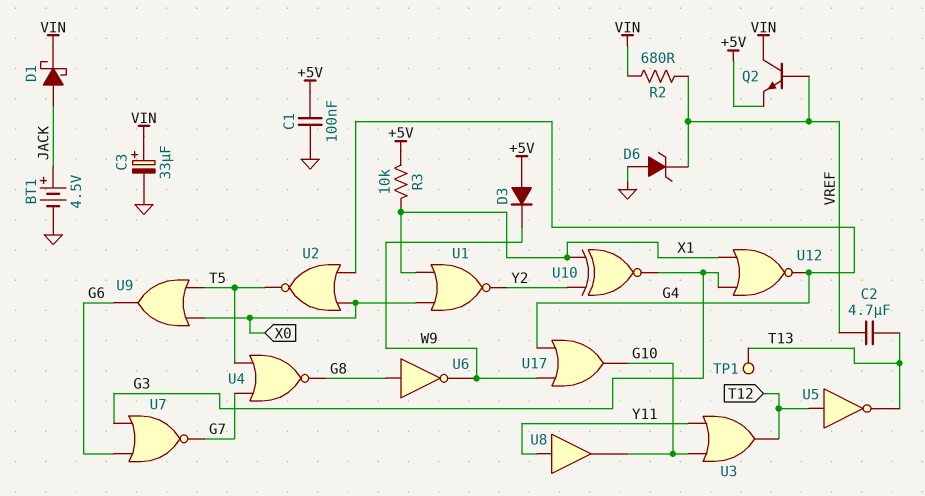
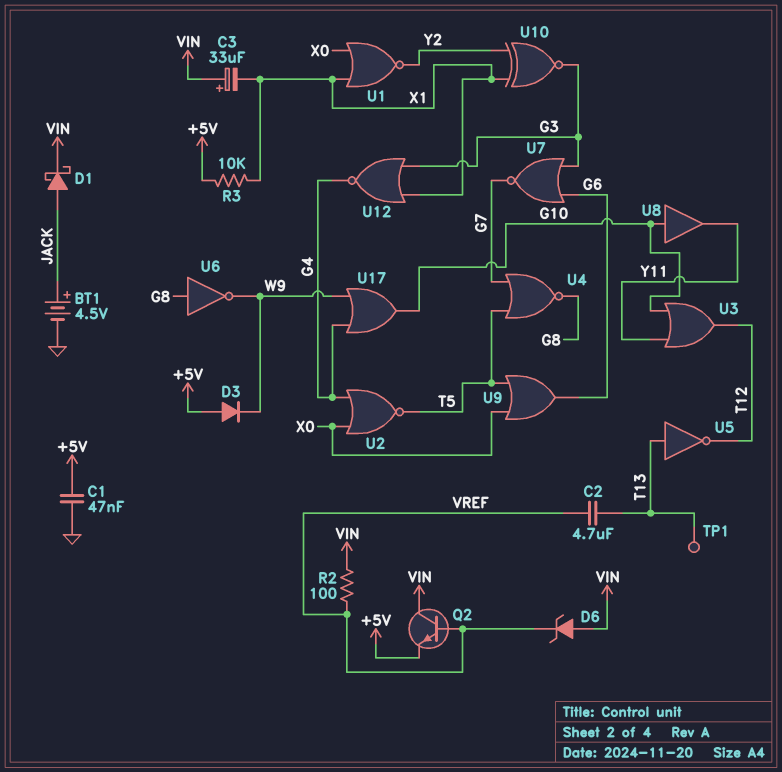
C1: 100nF (+5V, GND) -> 47nF (+5V, GND)
C3: 33uF (plus VIN, minus GND) -> 33uF (plus VIN, minus X1)
D6: zener (A GND, K VREF) -> zener (A VIN, K VREF)
R2: 680 (VIN, VREF) -> 100 (VIN, VREF)
U5: NOT (in T12, out T13) -> NOT (in T13, out T12)
U8: buffer (in Y11, out G10) -> buffer (in G10, out Y11)

